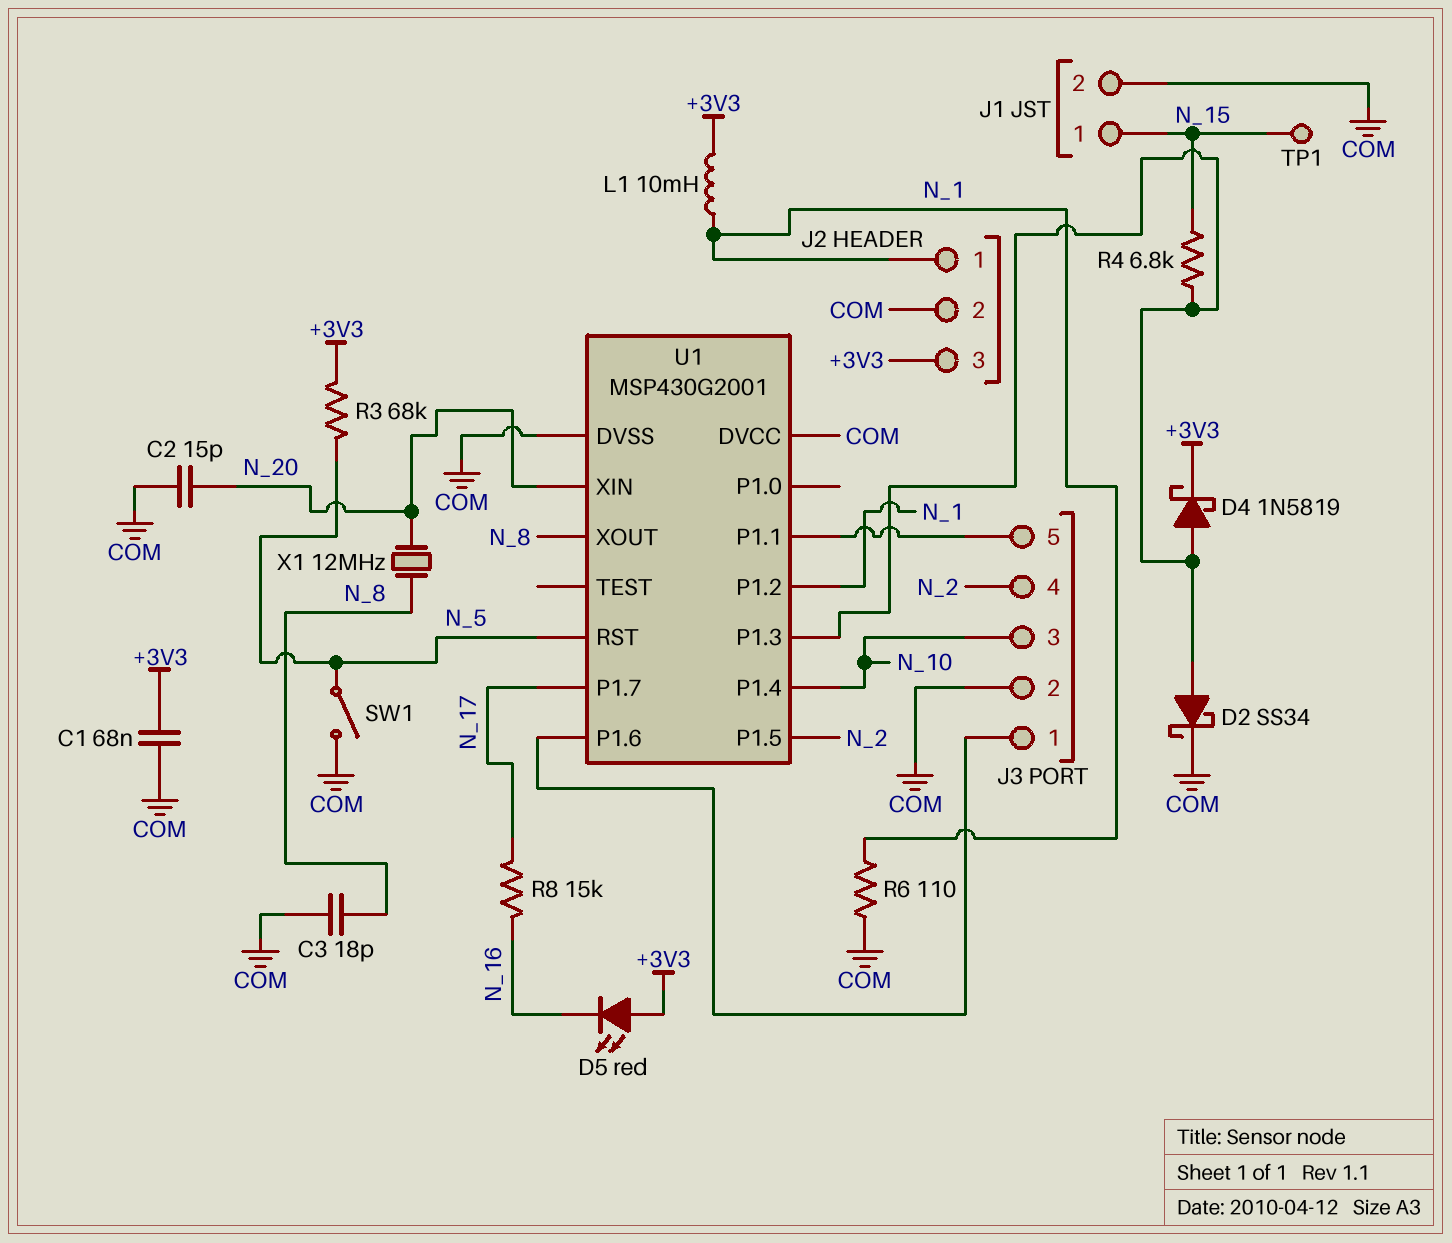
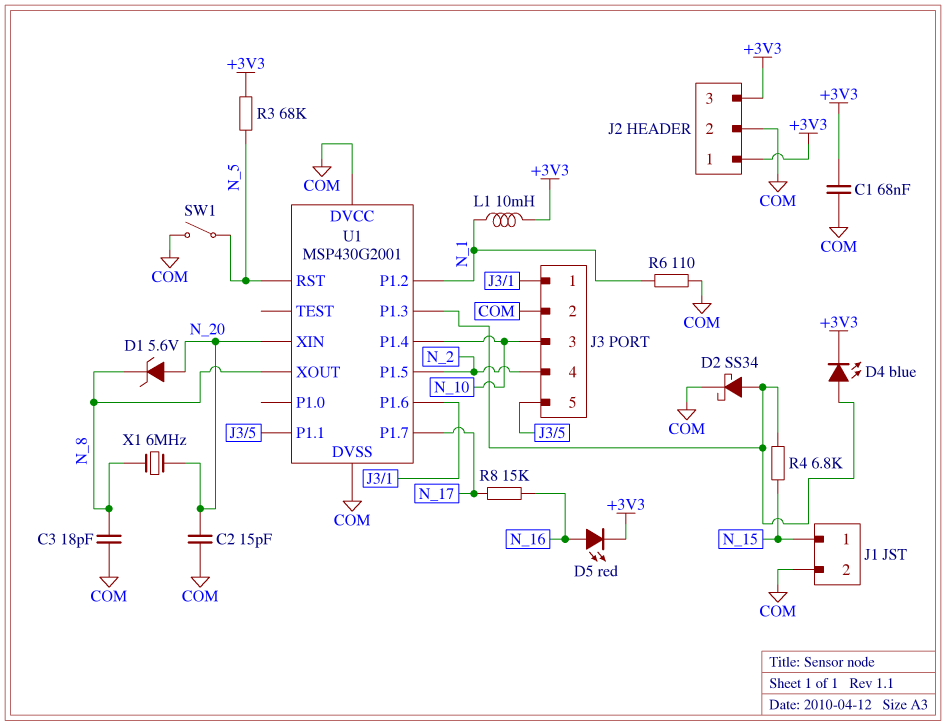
D1: none -> zener 5.6V (A N_20, K N_8)
D4: schottky 1N5819 (A U1/P1.3, K +3V3) -> LED blue (A U1/P1.3, K +3V3)
D5: LED red (A +3V3, K N_16) -> LED red (A N_16, K +3V3)
J2 pin 1: N_1 -> +3V3
TP1: test point (N_15) -> none
X1: 12MHz (N_8, N_20) -> 6MHz (N_8, N_20)

